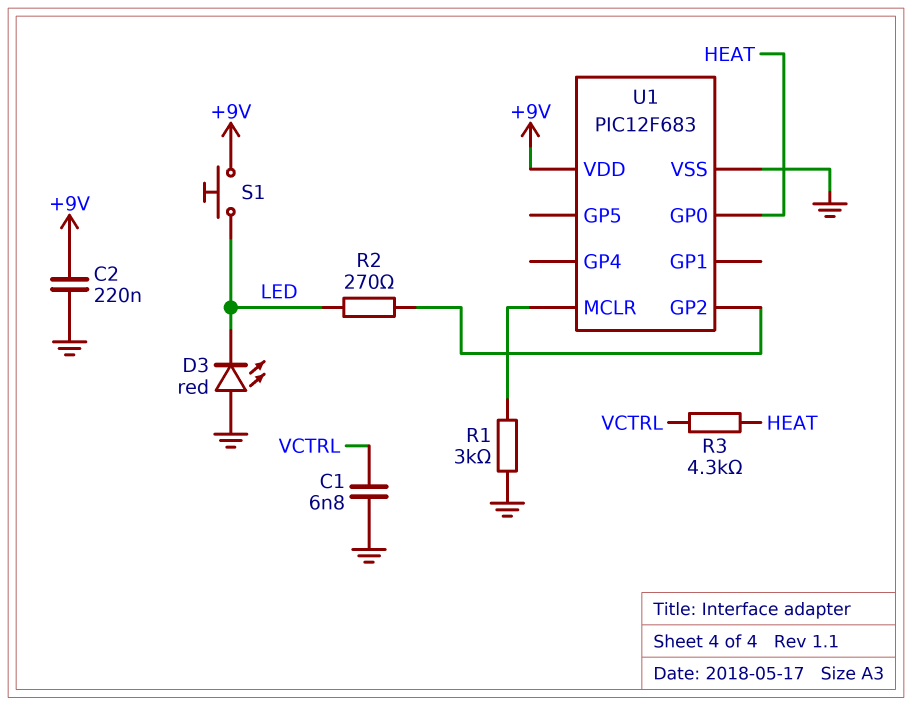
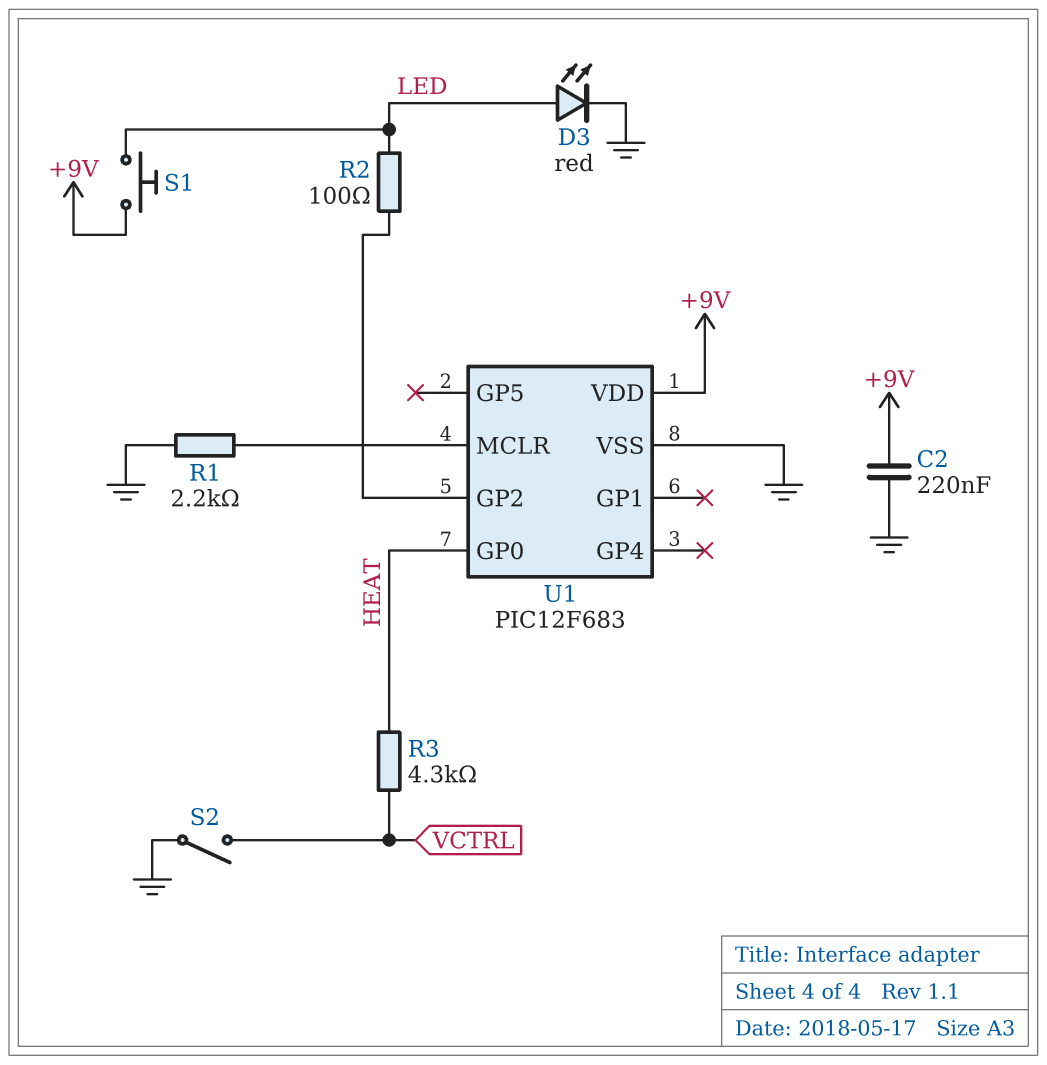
C1: 6.8nF (GND, VCTRL) -> none
D3: LED red (A GND, K LED) -> LED red (A LED, K GND)
R1: 3k (GND, U1/MCLR) -> 2.2k (GND, U1/MCLR)
R2: 270 (LED, U1/GP2) -> 100 (LED, U1/GP2)
S2: none -> switch (GND, VCTRL)

